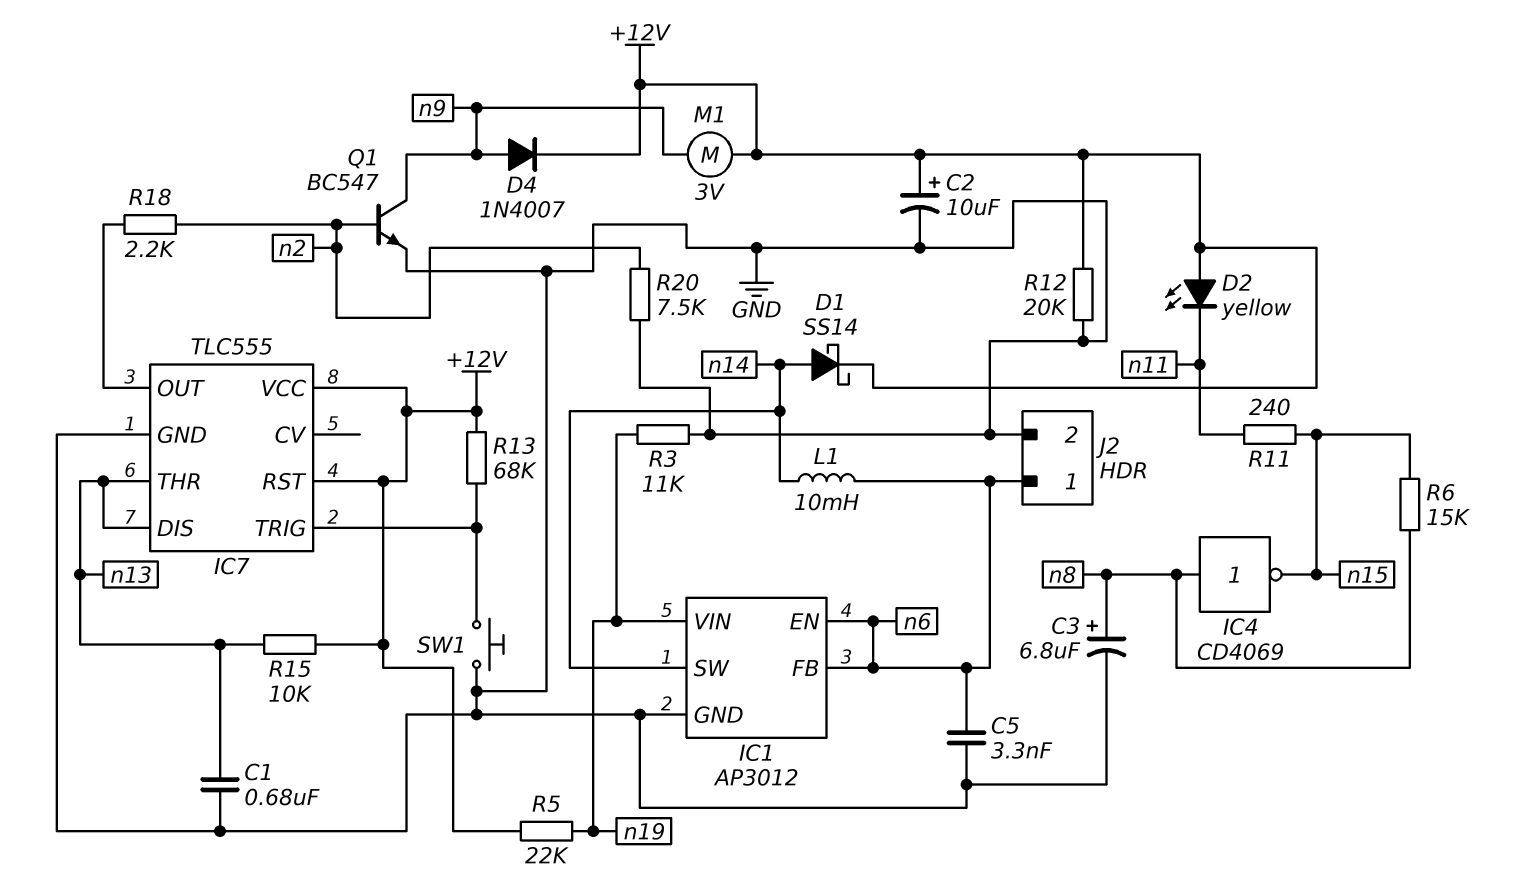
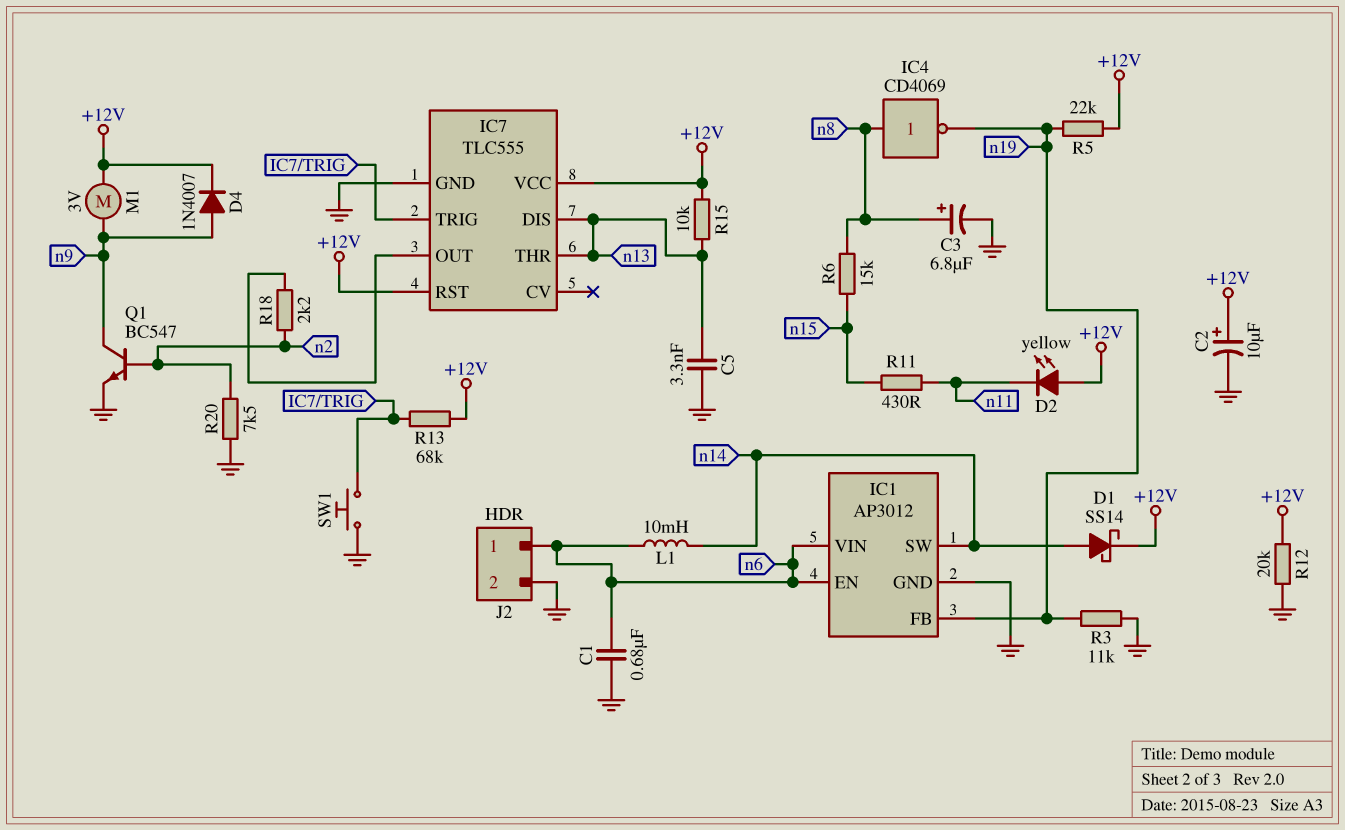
C1: 680nF (GND, n13) -> 680nF (GND, n6)
C5: 3.3nF (GND, n6) -> 3.3nF (GND, n13)
IC1 pin FB: n6 -> n19
IC1 pin VIN: n19 -> n6
IC4: NOT CD4069 (in n8, out n15) -> NOT CD4069 (in n8, out n19)
R11: 240 (n11, n15) -> 430 (n11, n15)

